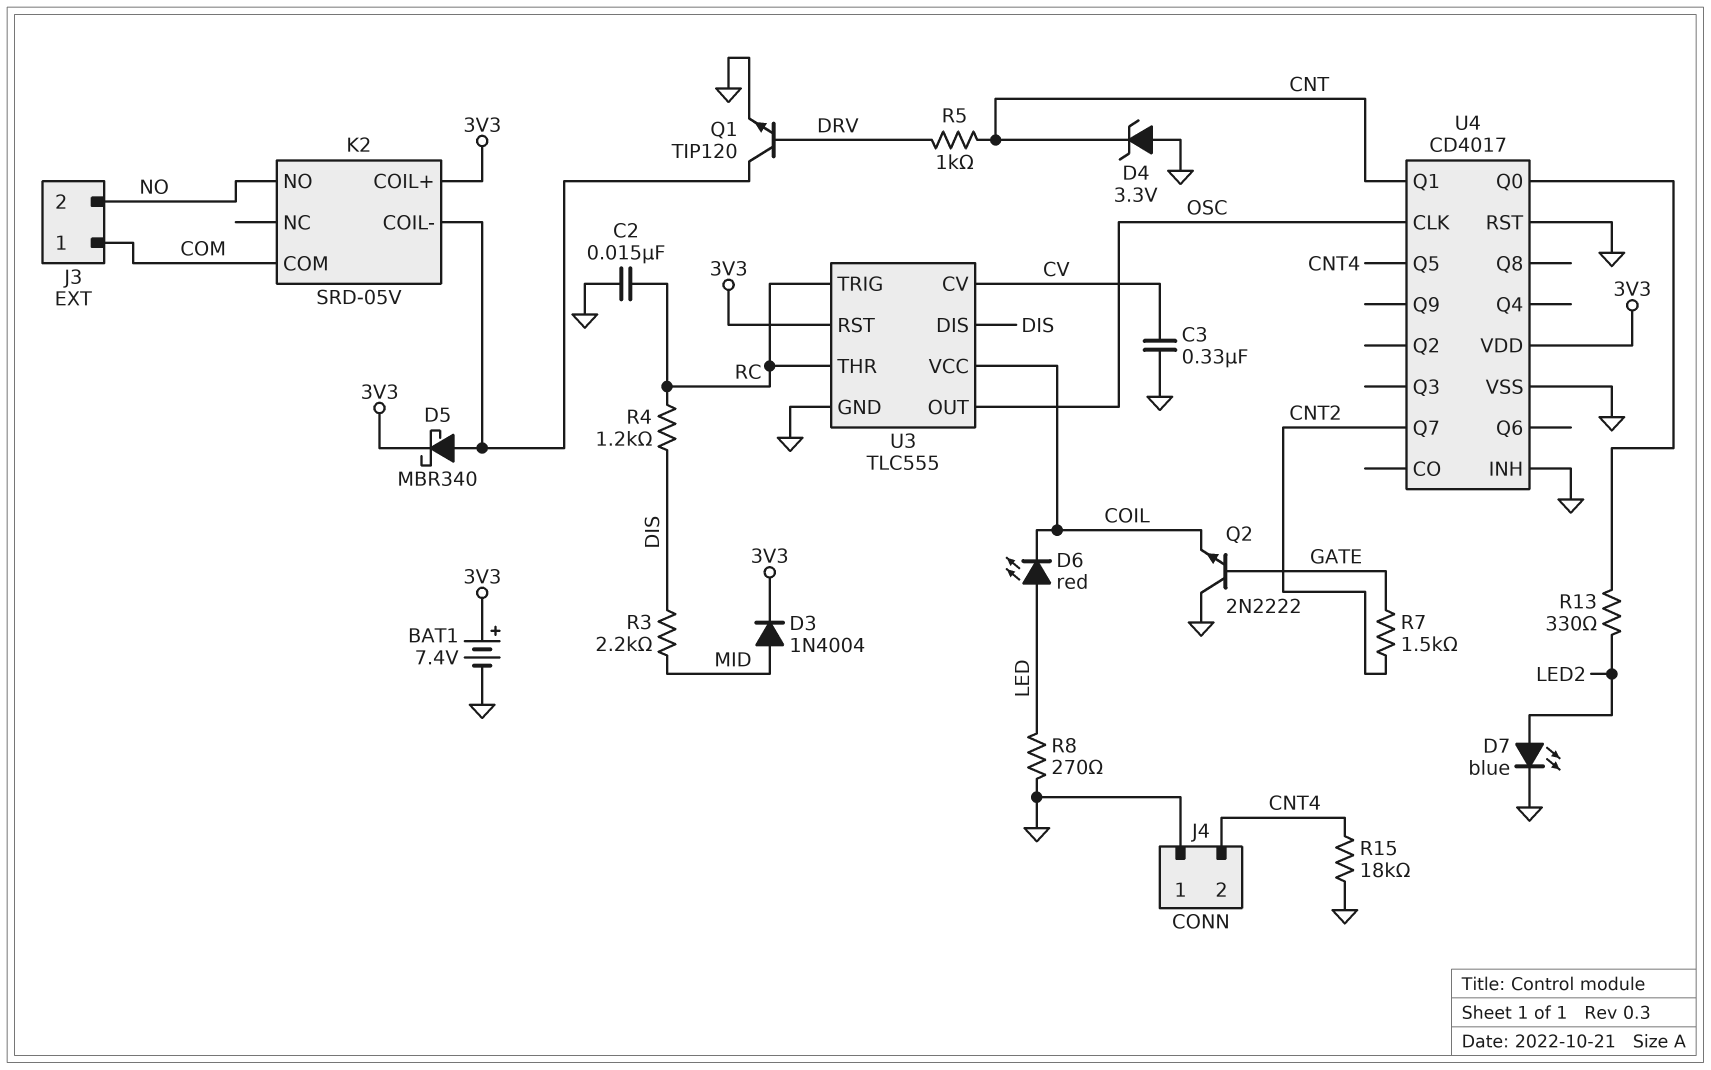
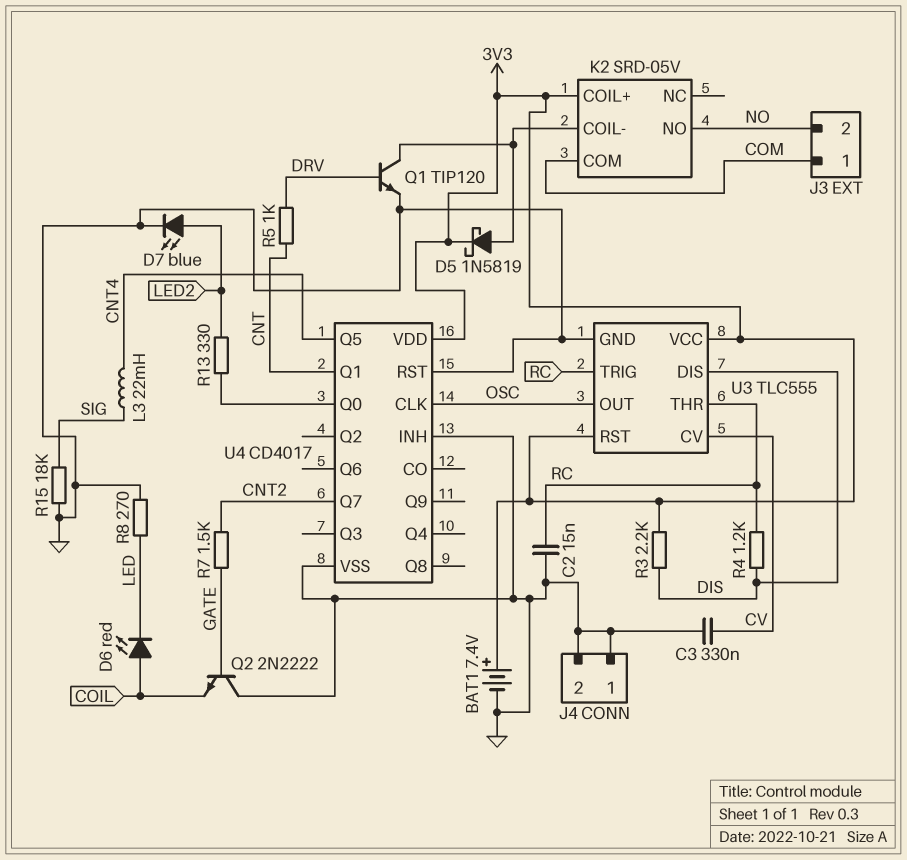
D3: diode 1N4004 (A MID, K 3V3) -> none
D4: zener 3.3V (A GND, K CNT) -> none
D5: schottky MBR340 (A K2/COIL-, K 3V3) -> schottky 1N5819 (A K2/COIL-, K 3V3)
D6: LED red (A LED, K COIL) -> LED red (A COIL, K LED)
J4 pin 2: CNT4 -> GND
L3: none -> 22mH (CNT4, SIG)
R3: 2.2k (DIS, MID) -> 2.2k (3V3, DIS)
R15: 18k (CNT4, GND) -> 18k (GND, SIG)
U3 pin VCC: COIL -> 3V3

